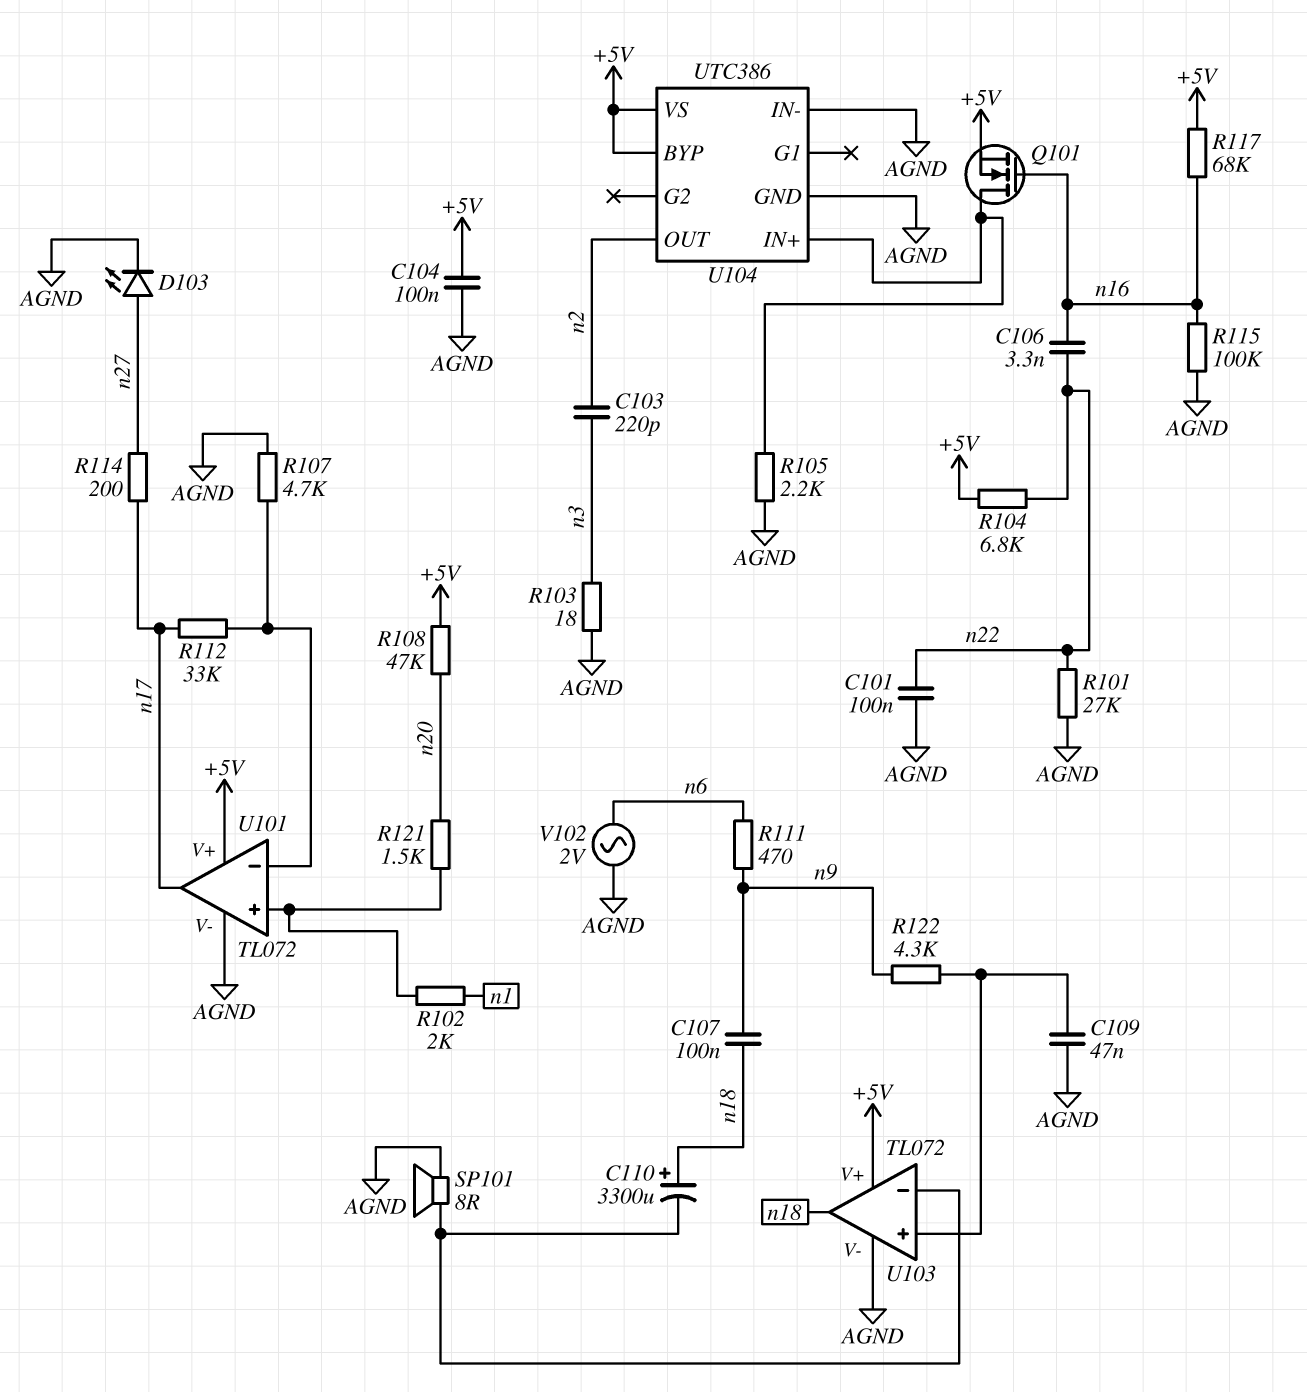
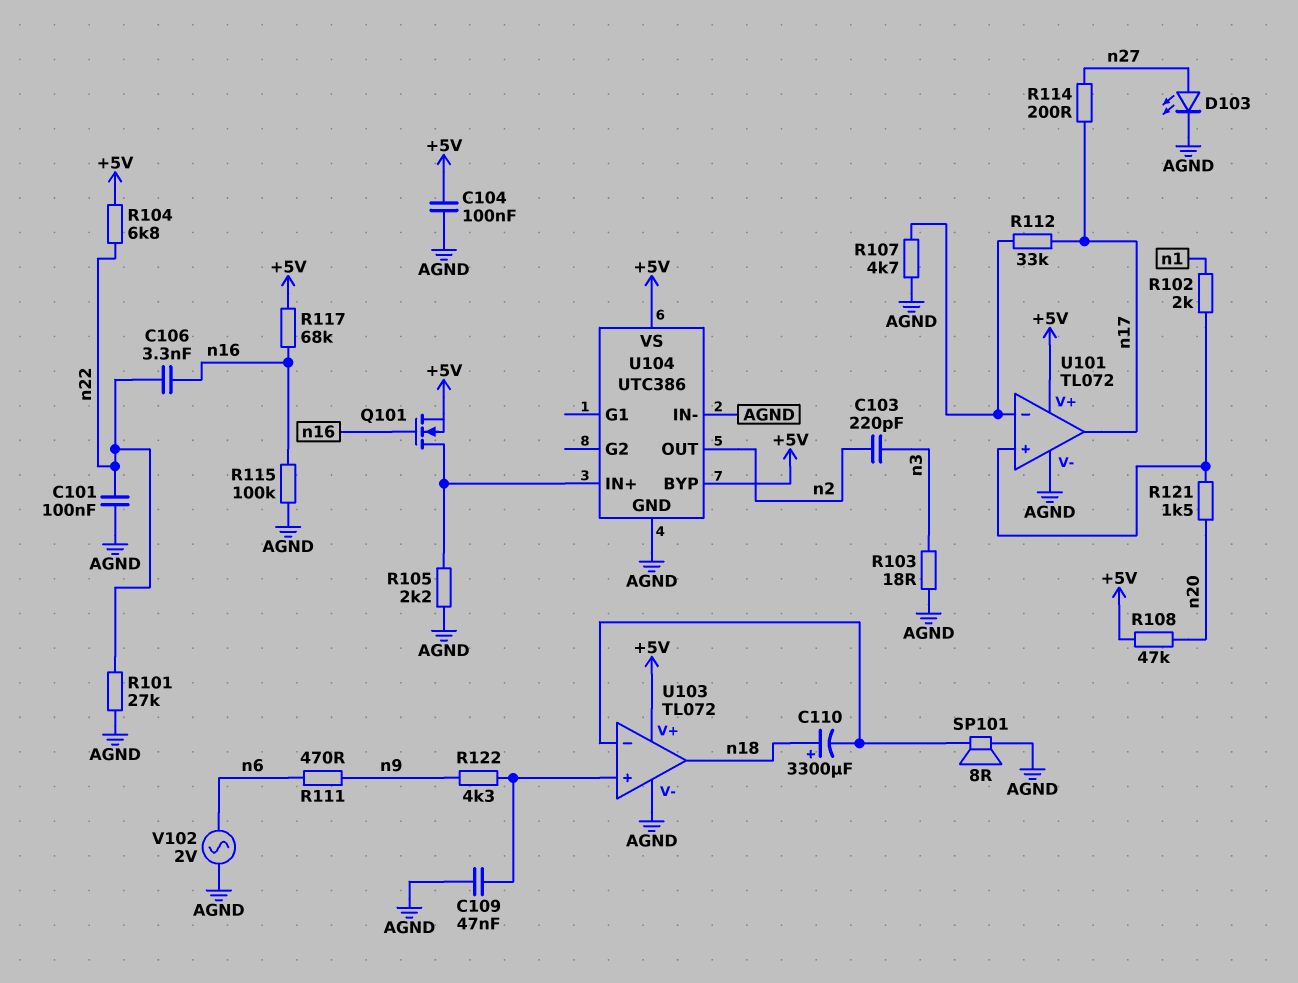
C107: 100nF (n9, n18) -> none

